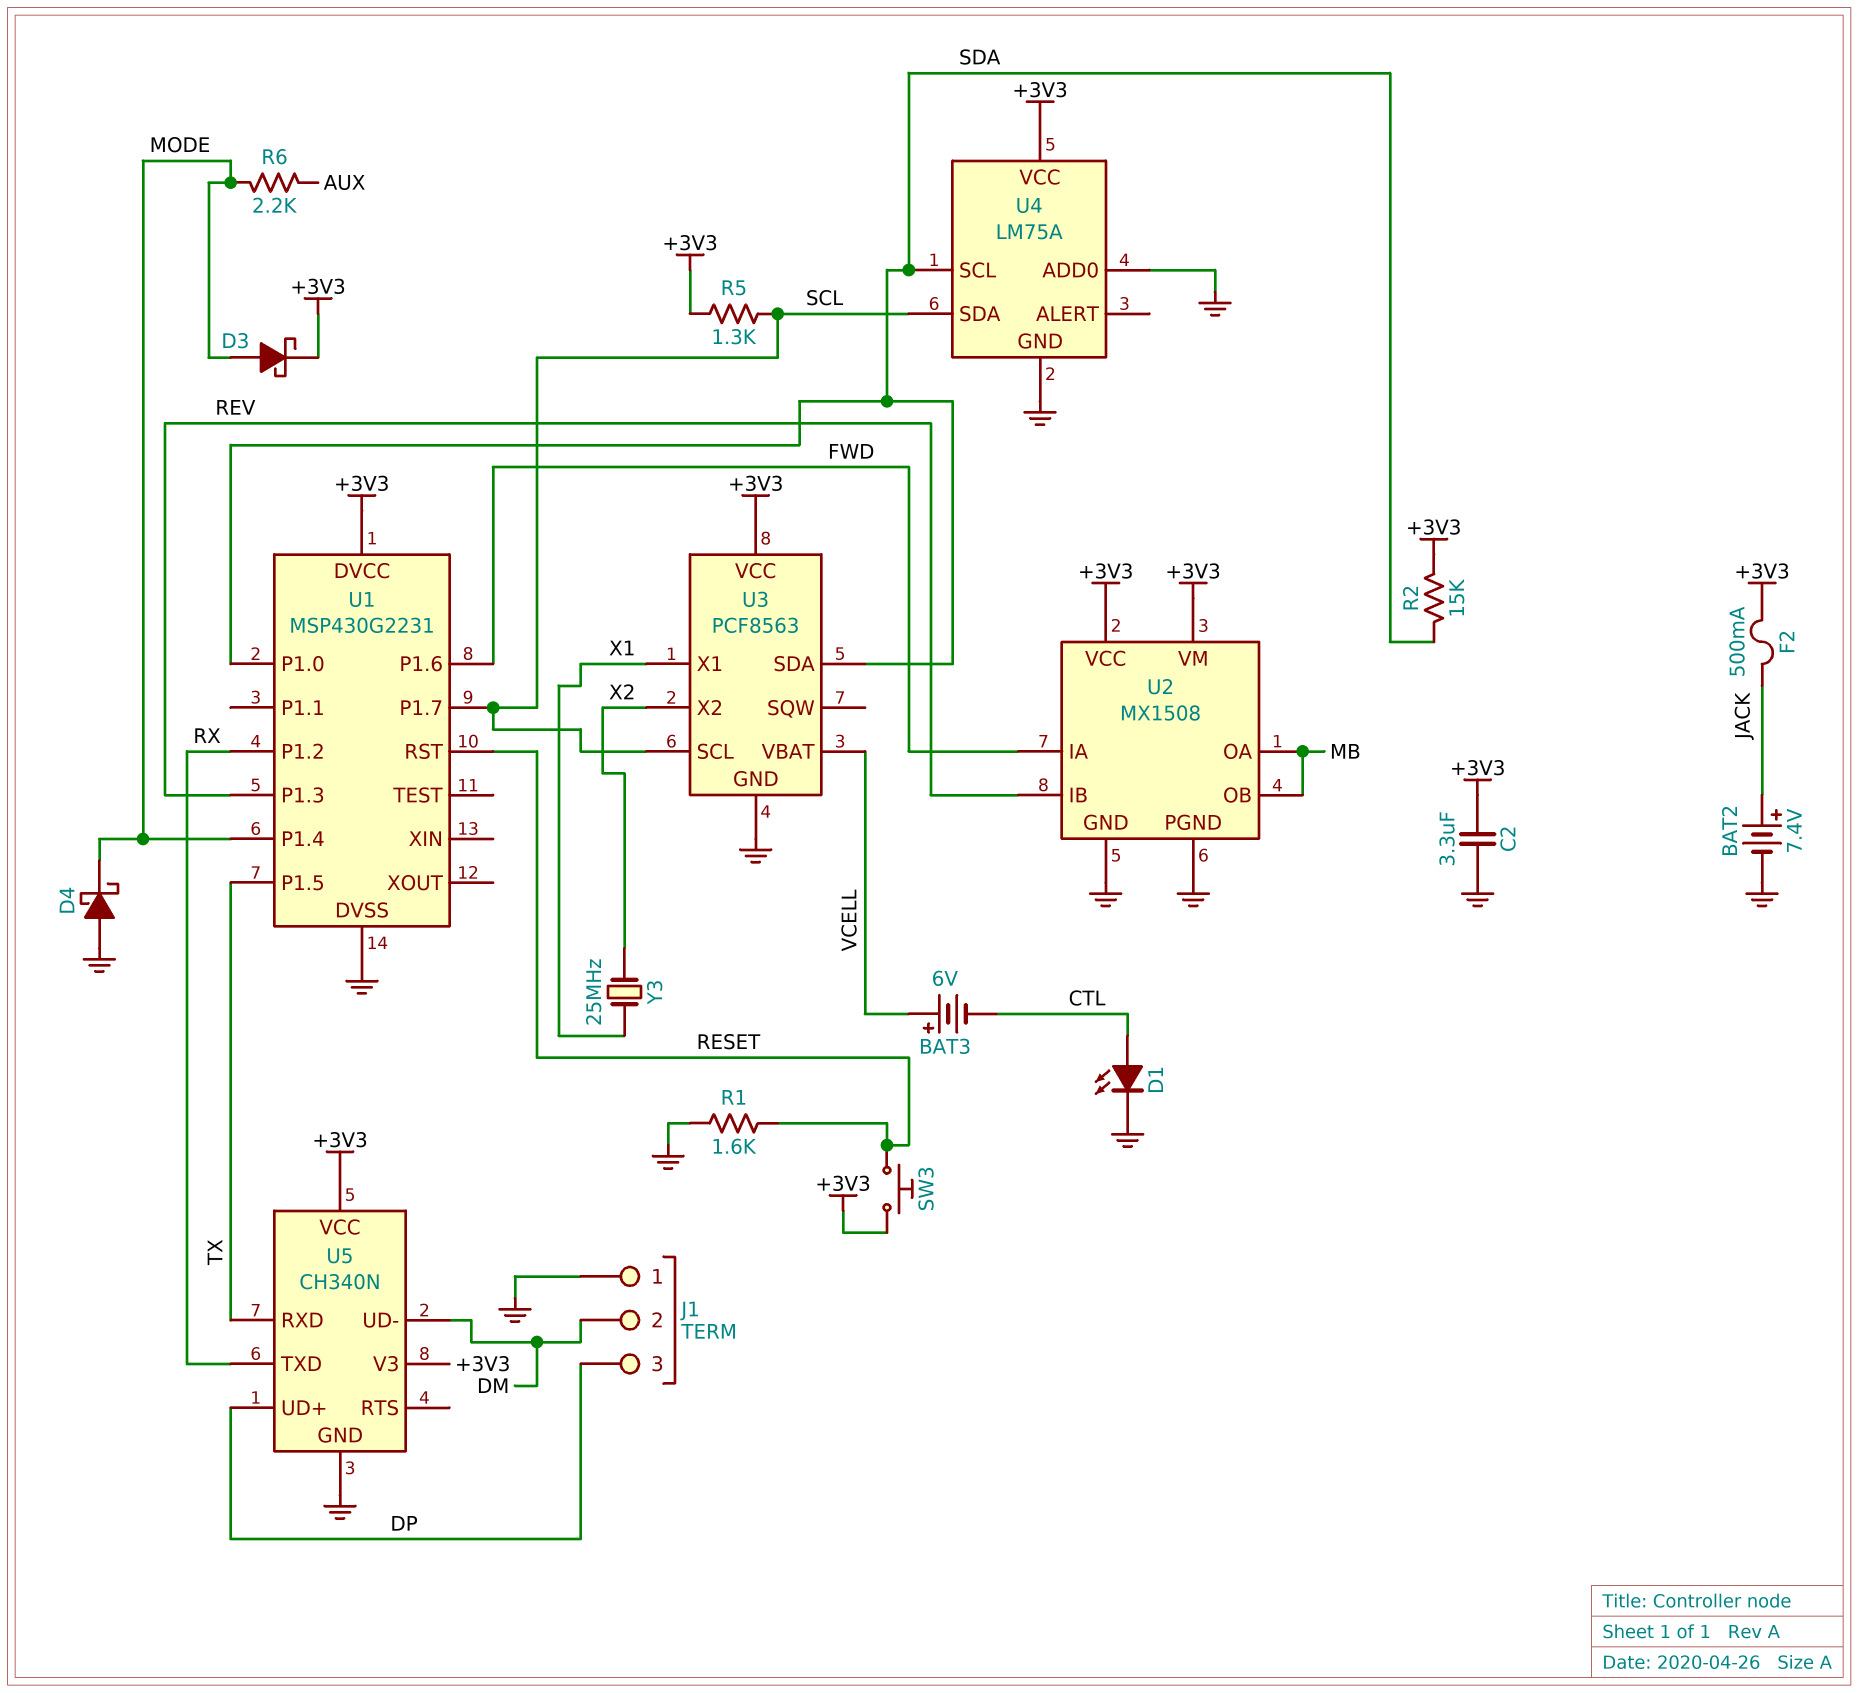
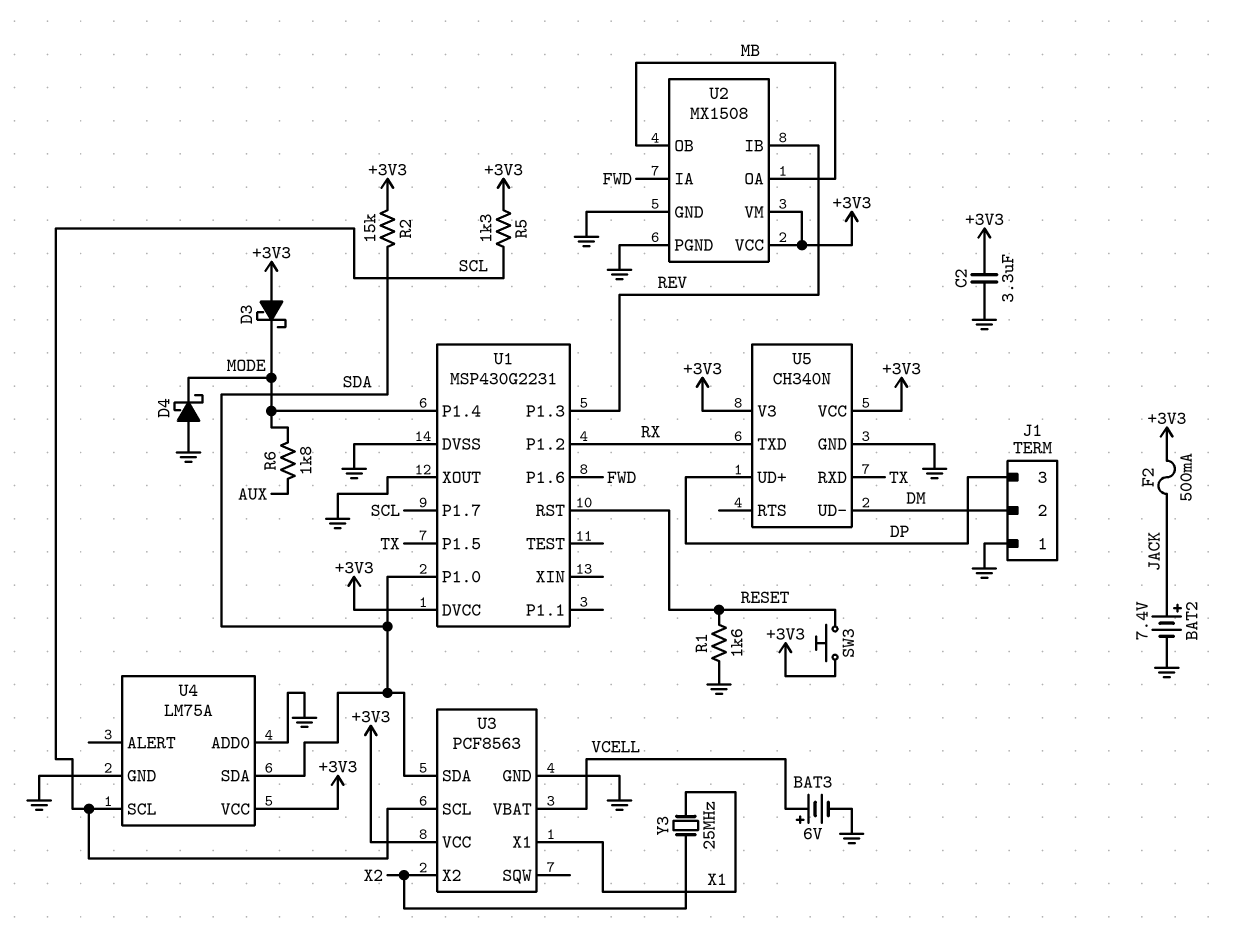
BAT3: 6V (plus VCELL, minus CTL) -> 6V (plus VCELL, minus GND)
D1: LED (A CTL, K GND) -> none
D3: schottky (A MODE, K +3V3) -> schottky (A +3V3, K MODE)
R6: 2.2k (AUX, MODE) -> 1.8k (AUX, MODE)
U1 pin XOUT: none -> GND
U4 pin SCL: SDA -> SCL
U4 pin SDA: SCL -> SDA

